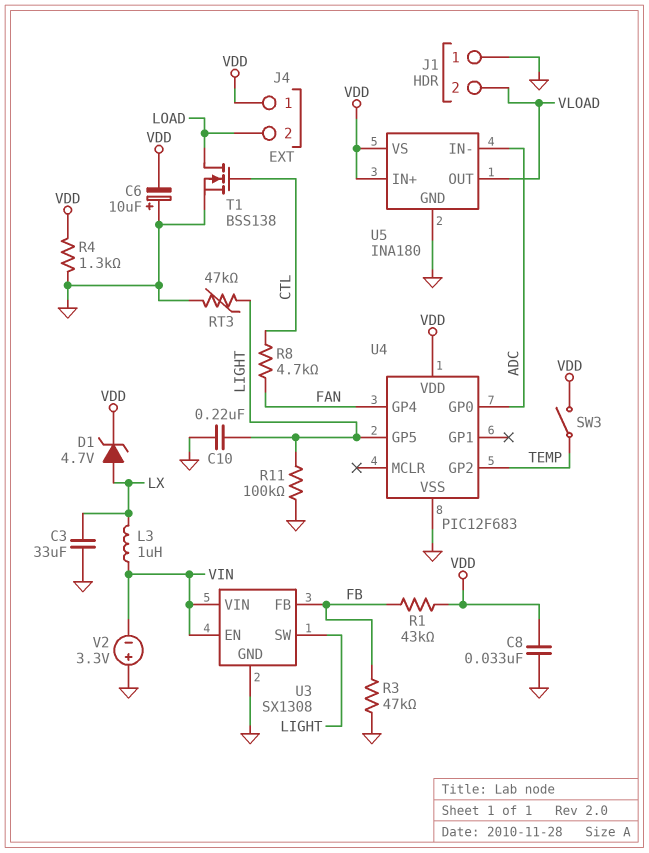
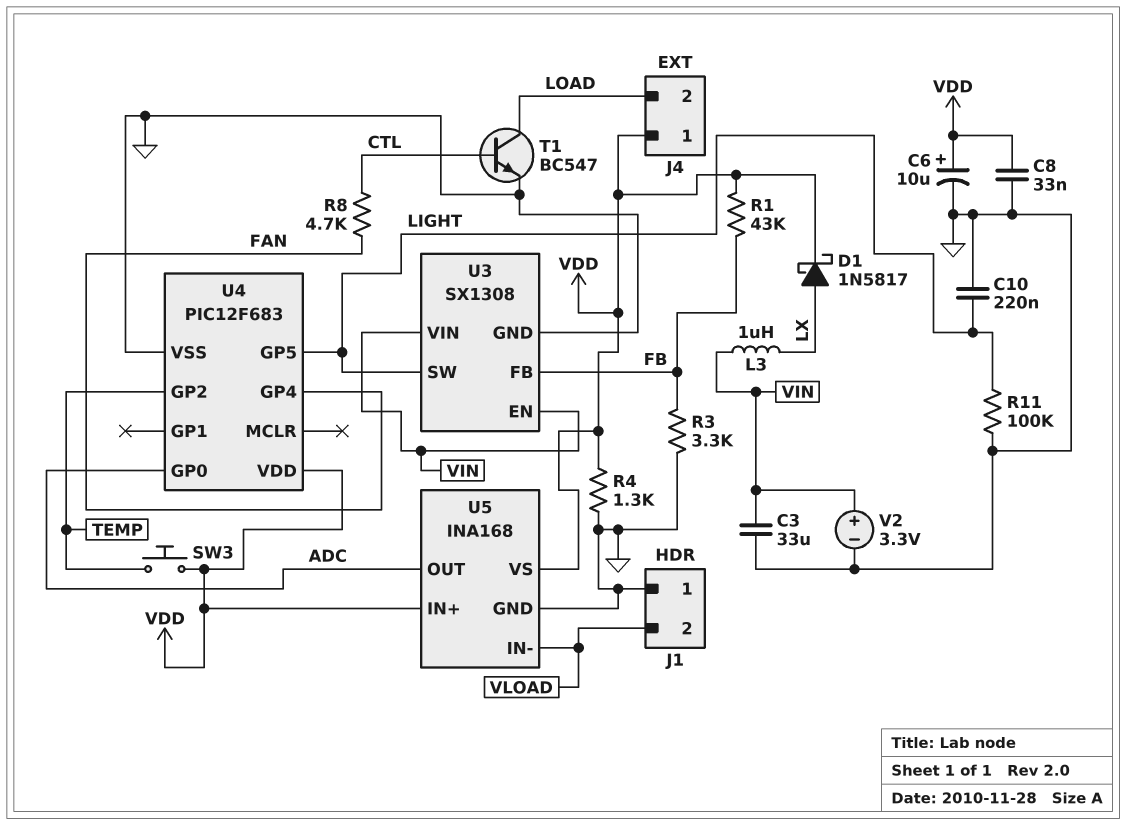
C3: 33uF (GND, LX) -> 33uF (GND, VIN)
C6: 10uF (plus GND, minus VDD) -> 10uF (plus VDD, minus GND)
D1: zener 4.7V (A LX, K VDD) -> schottky 1N5817 (A LX, K VDD)
R3: 47k (FB, GND) -> 3.3k (FB, GND)
RT3: 47k (GND, LIGHT) -> none
SW3: switch (TEMP, VDD) -> button (TEMP, VDD)
T1: NMOS BSS138 (G CTL, D LOAD, S GND) -> NPN BC547 (B CTL, C LOAD, E GND)
U5: INA180 -> INA168
U5 pin IN-: ADC -> VLOAD
U5 pin OUT: VLOAD -> ADC
V2: 3.3V (plus GND, minus VIN) -> 3.3V (plus VIN, minus GND)

